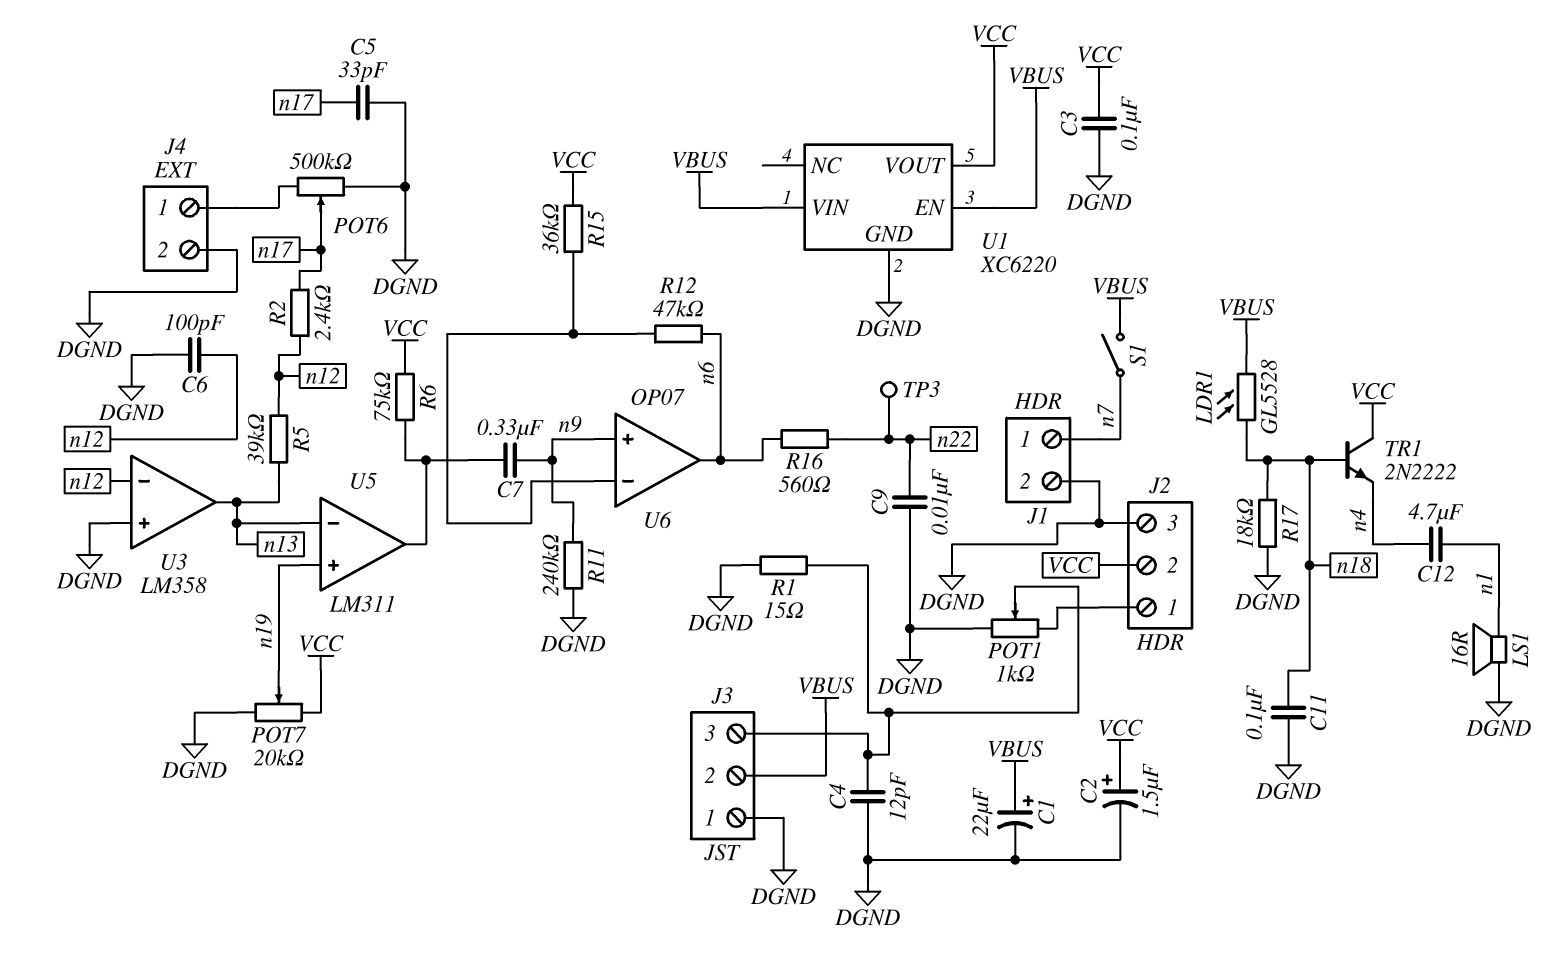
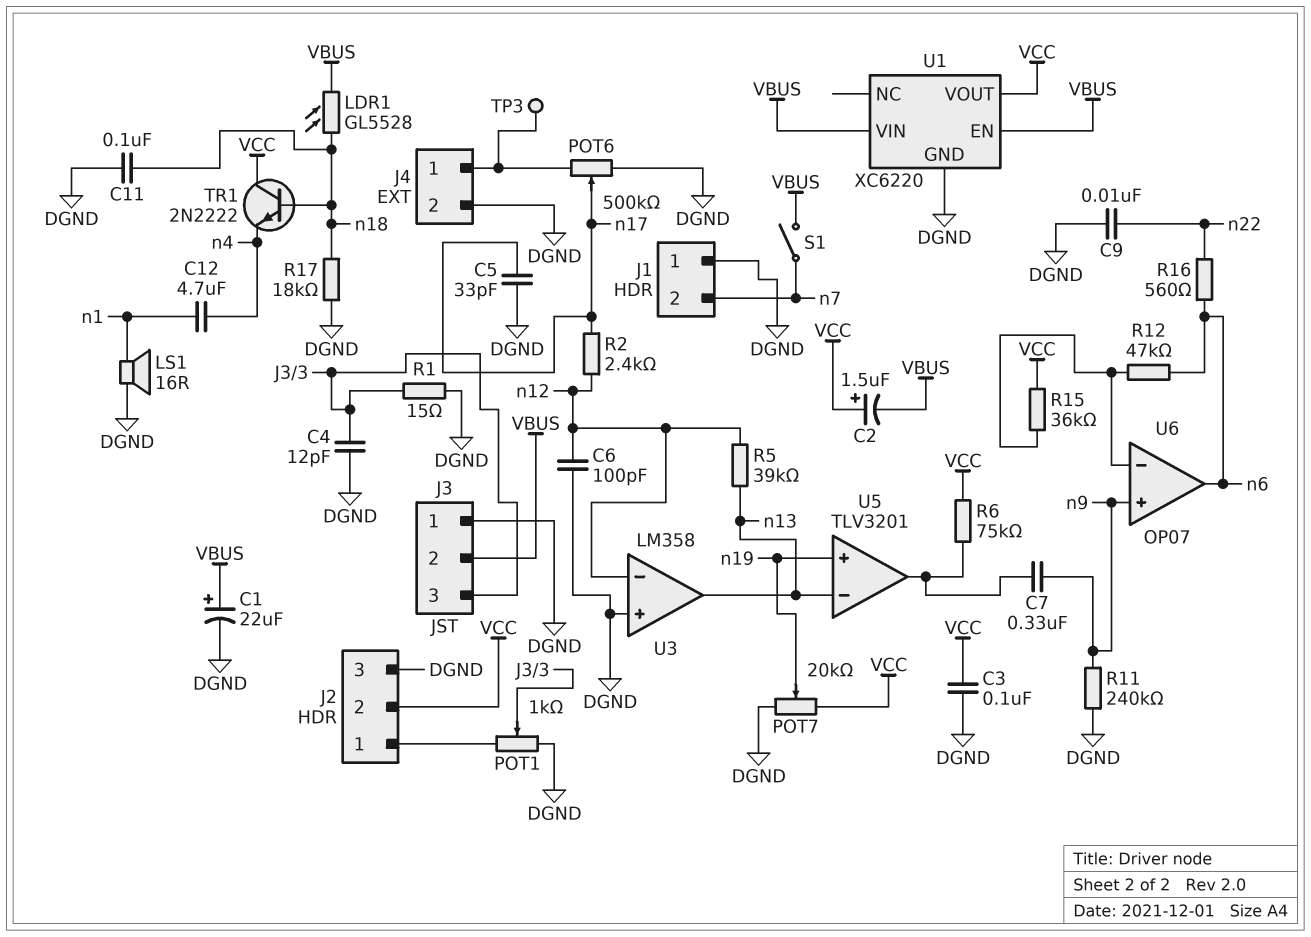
C2: 1.5uF (plus VCC, minus DGND) -> 1.5uF (plus VCC, minus VBUS)
J1 pin 1: n7 -> DGND
J1 pin 2: DGND -> n7
TP3: test point (n22) -> test point (J4/1)
U5: LM311 -> TLV3201

